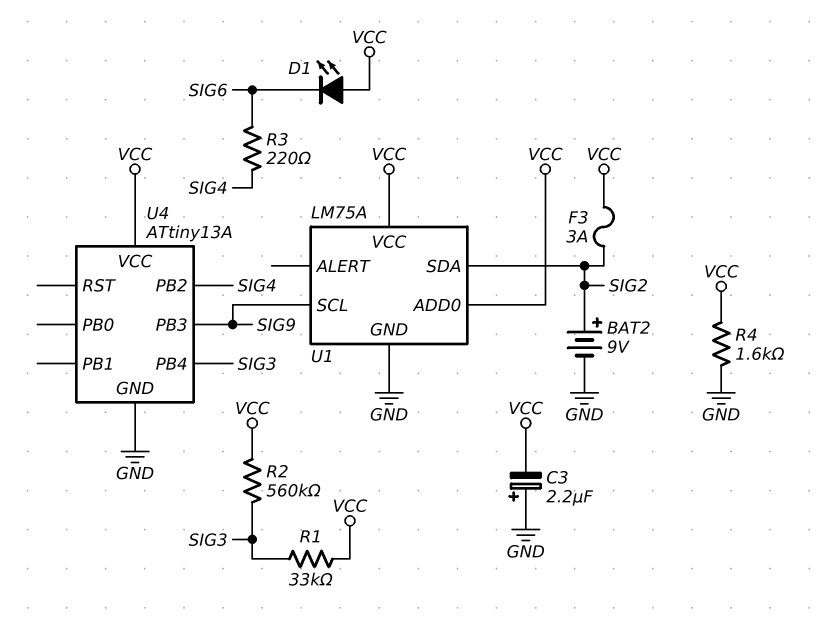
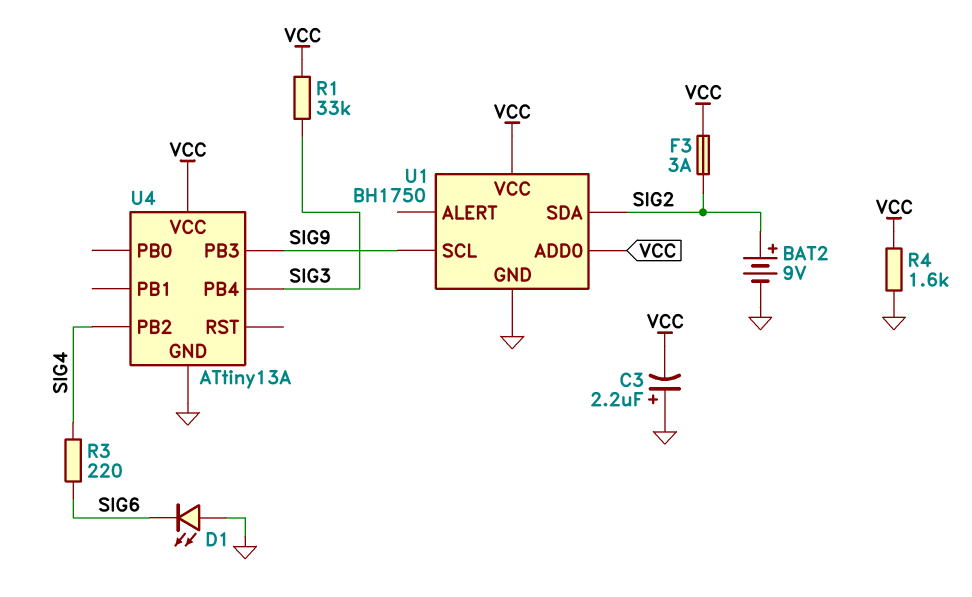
D1: LED (A VCC, K SIG6) -> LED (A GND, K SIG6)
R2: 560k (SIG3, VCC) -> none
U1: LM75A -> BH1750

